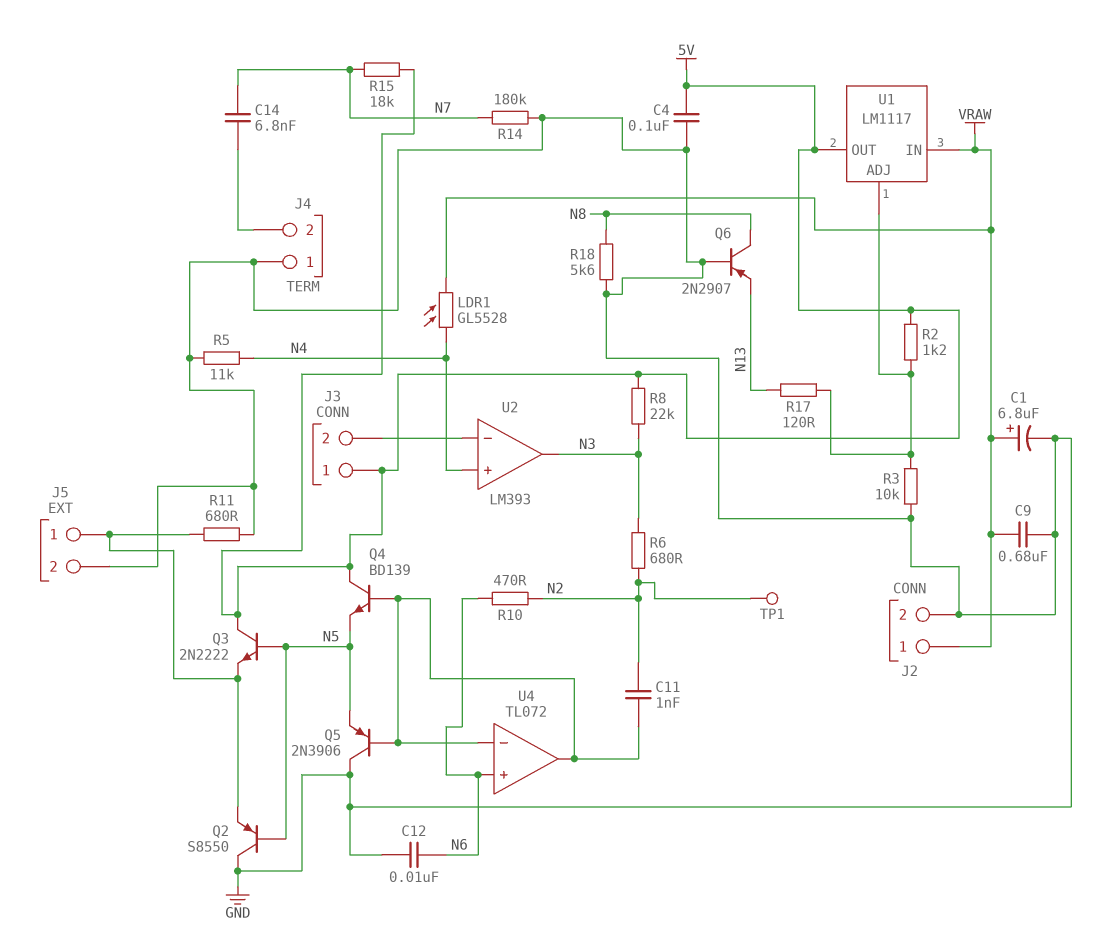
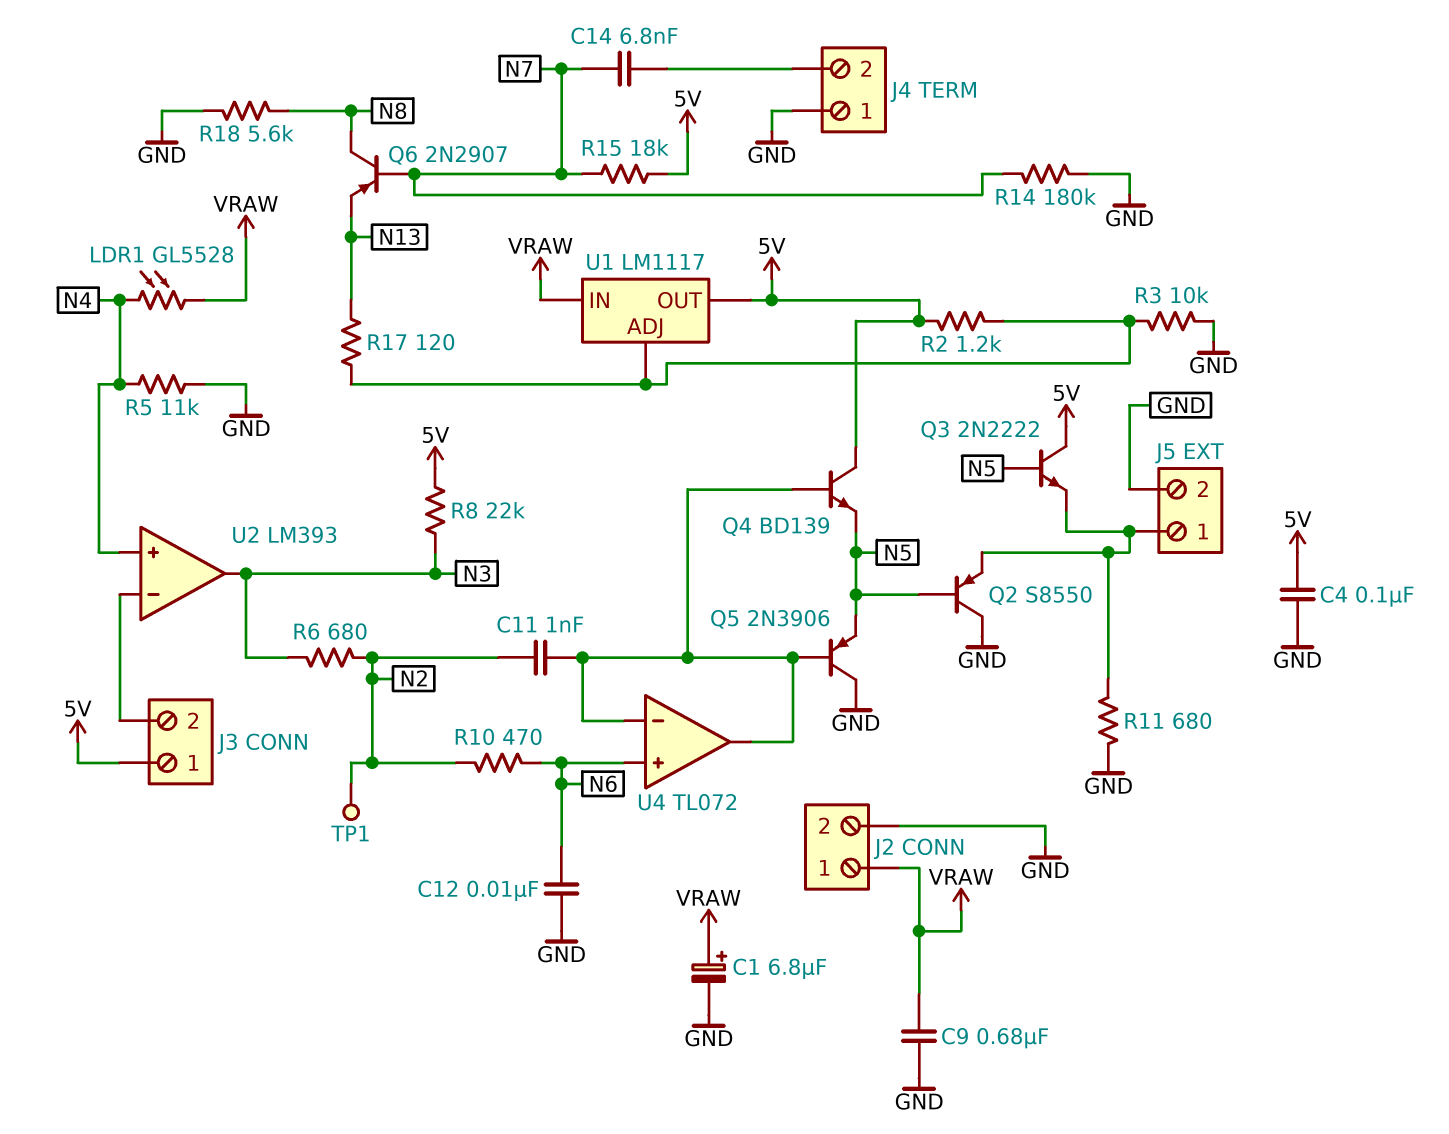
Q6: PNP 2N2907 (B GND, C N8, E N13) -> PNP 2N2907 (B N7, C N8, E N13)

